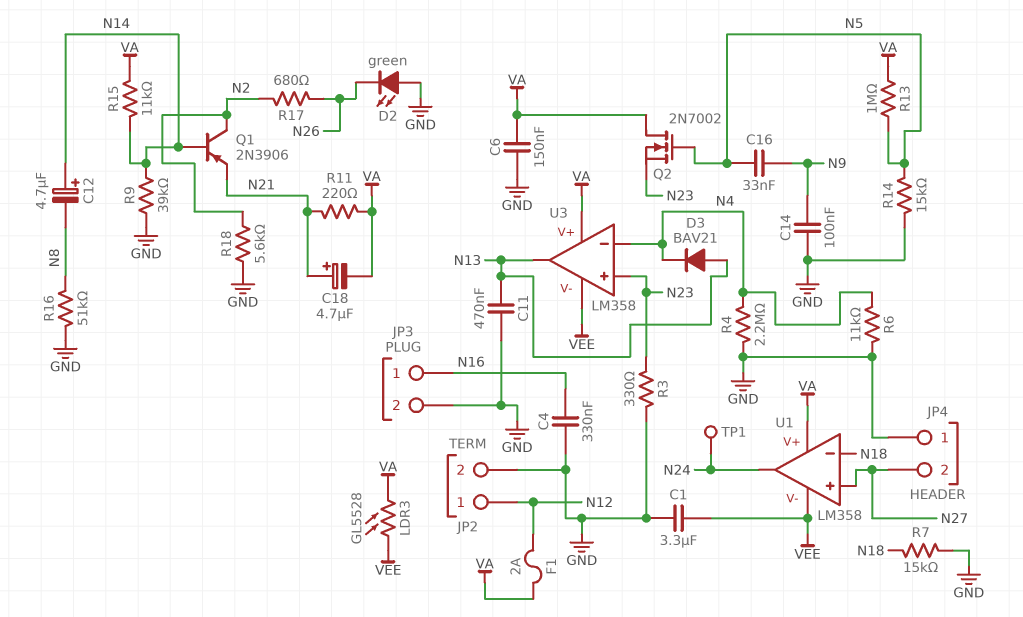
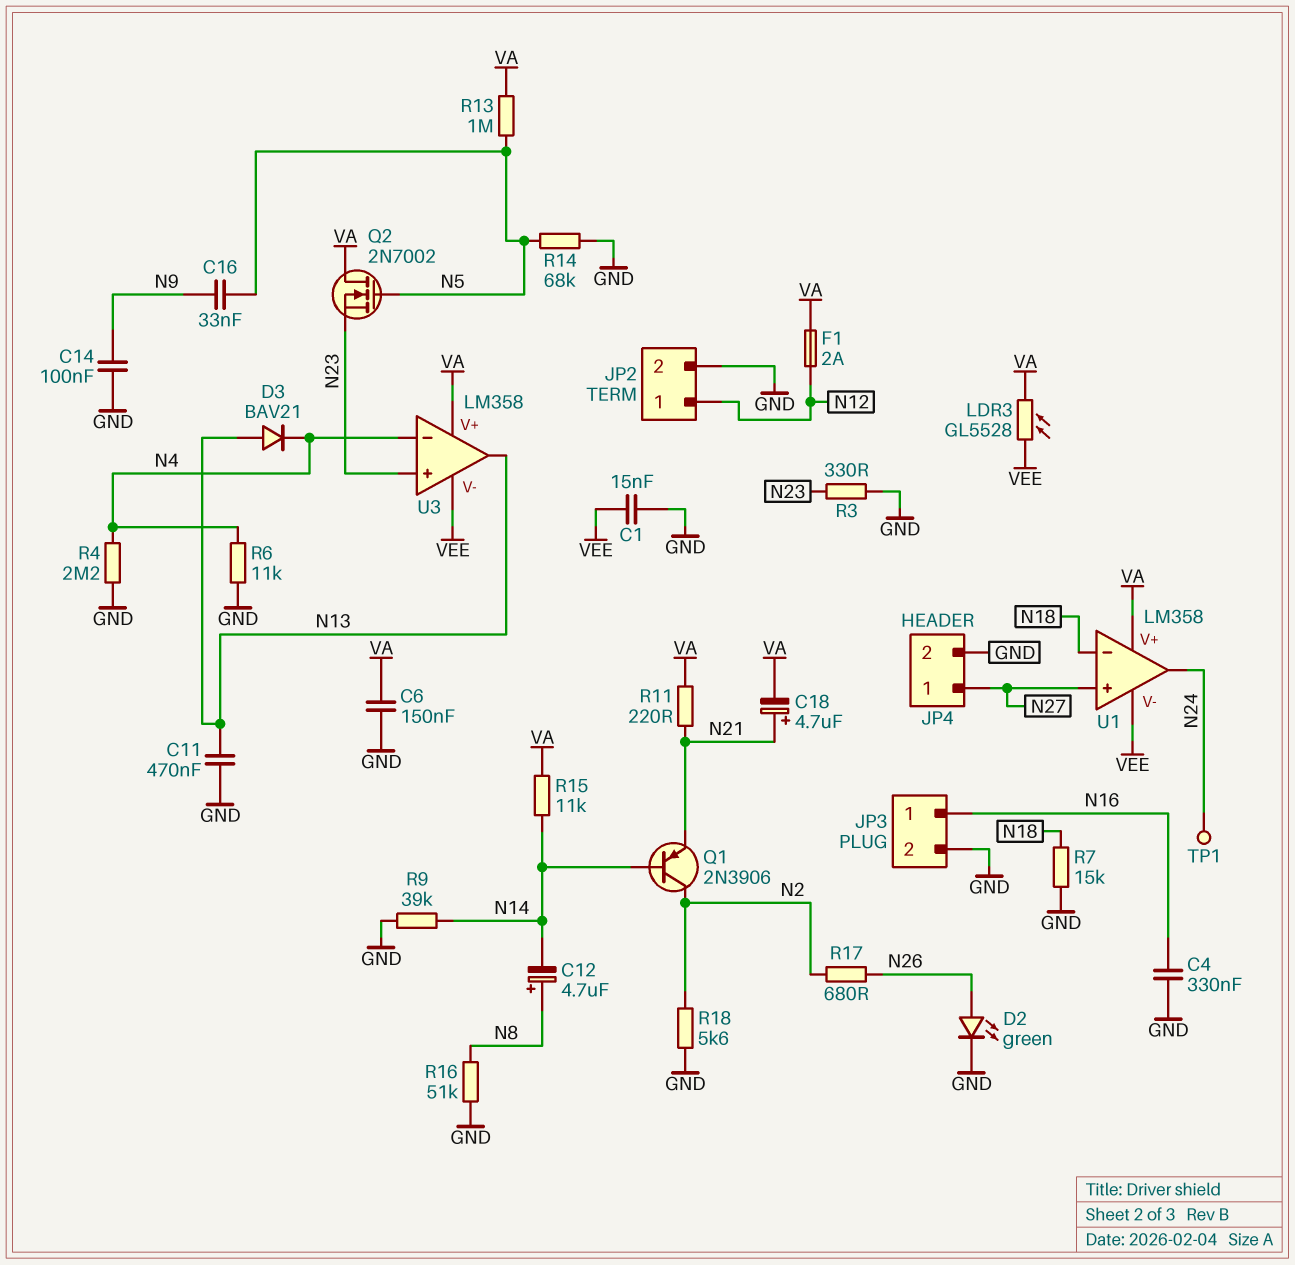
C1: 3.3uF (GND, VEE) -> 15nF (GND, VEE)
C12: 4.7uF (plus N14, minus N8) -> 4.7uF (plus N8, minus N14)
D2: LED green (A GND, K N26) -> LED green (A N26, K GND)
JP4 pin 1: GND -> N27
JP4 pin 2: N27 -> GND
R14: 15k (GND, N5) -> 68k (GND, N5)

